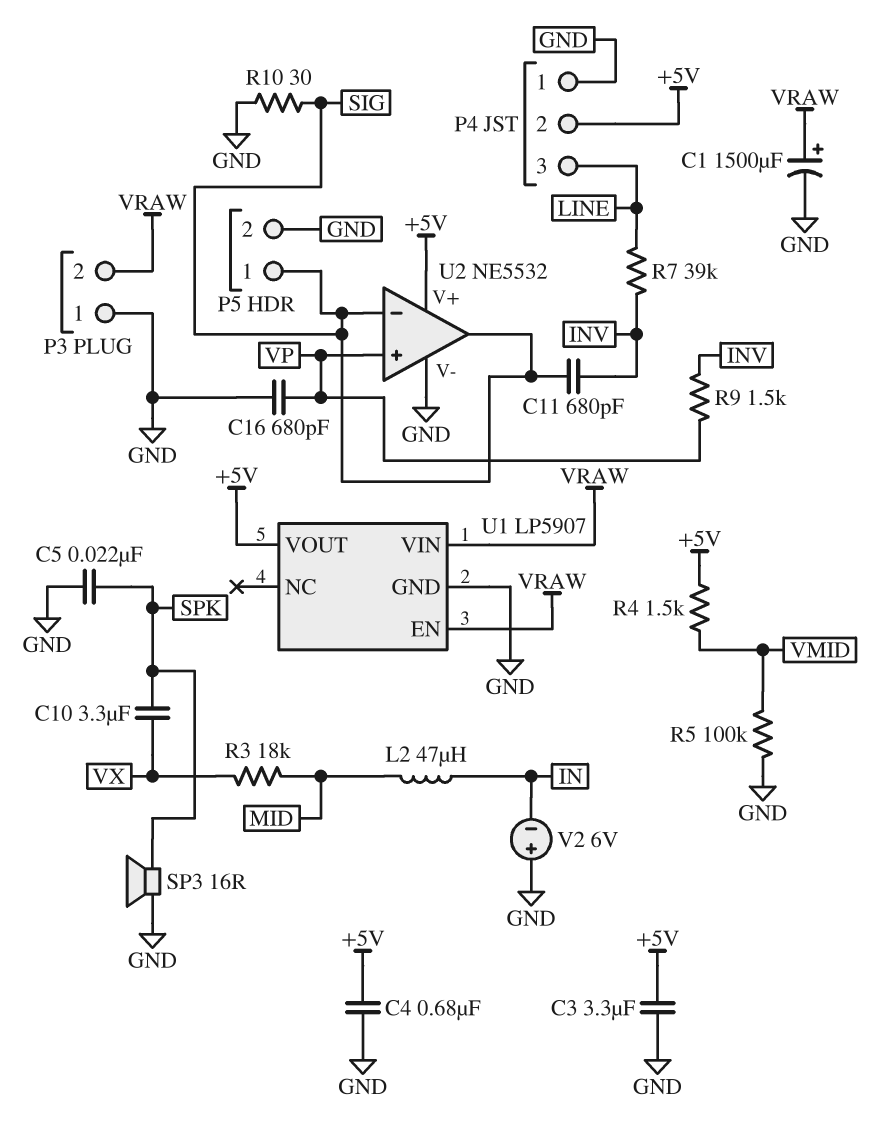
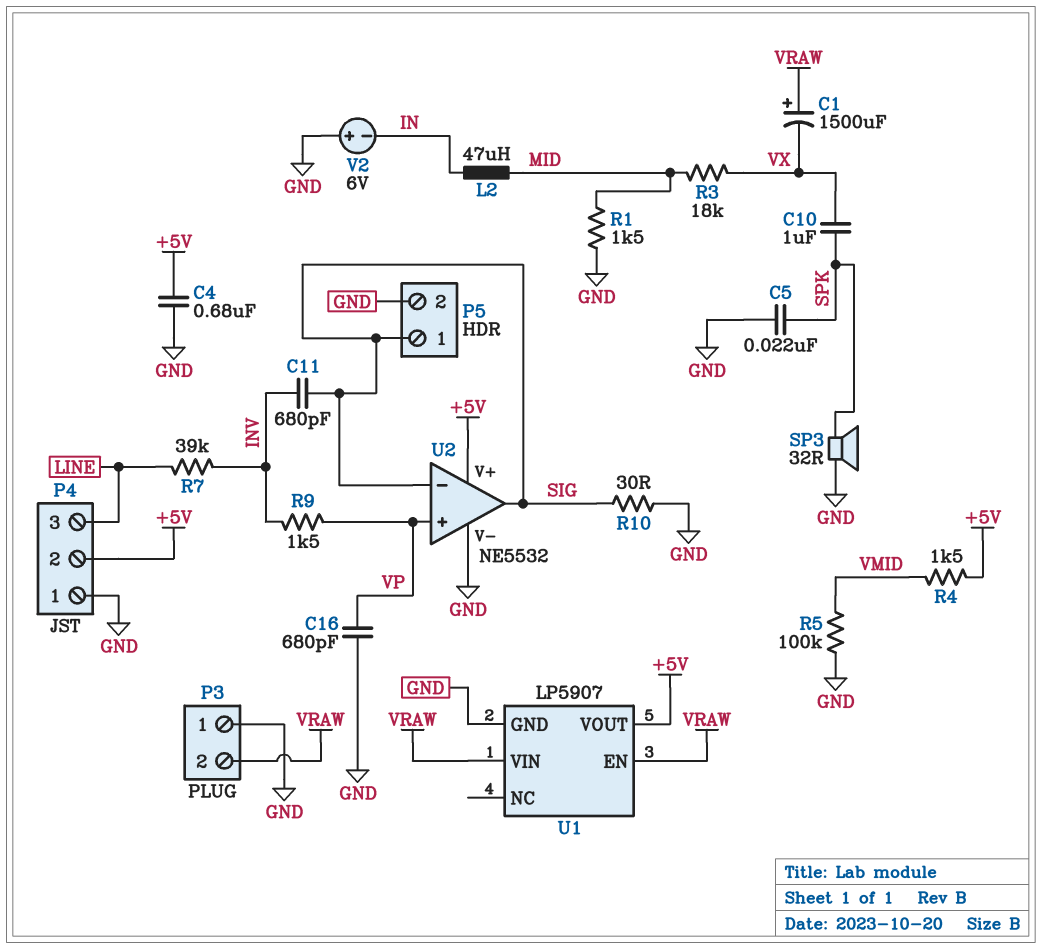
C1: 1500uF (plus VRAW, minus GND) -> 1500uF (plus VRAW, minus VX)
C3: 3.3uF (+5V, GND) -> none
C10: 3.3uF (SPK, VX) -> 1uF (SPK, VX)
R1: none -> 1.5k (GND, MID)
SP3: speaker 16R (GND, SPK) -> speaker 32R (GND, SPK)

